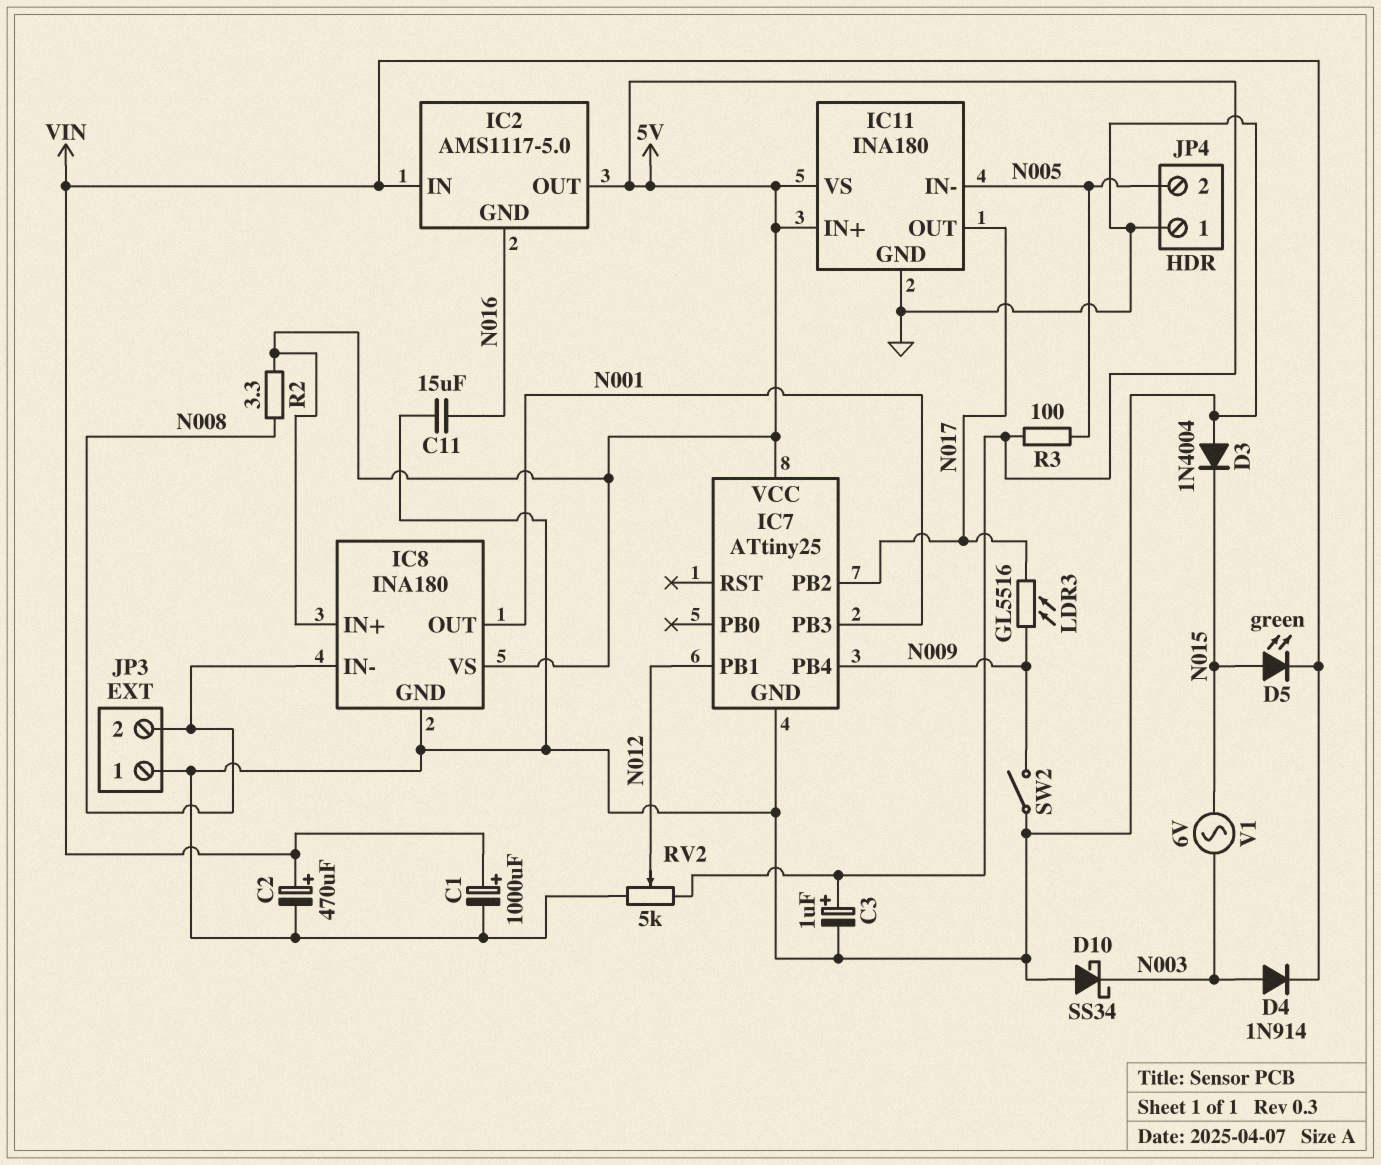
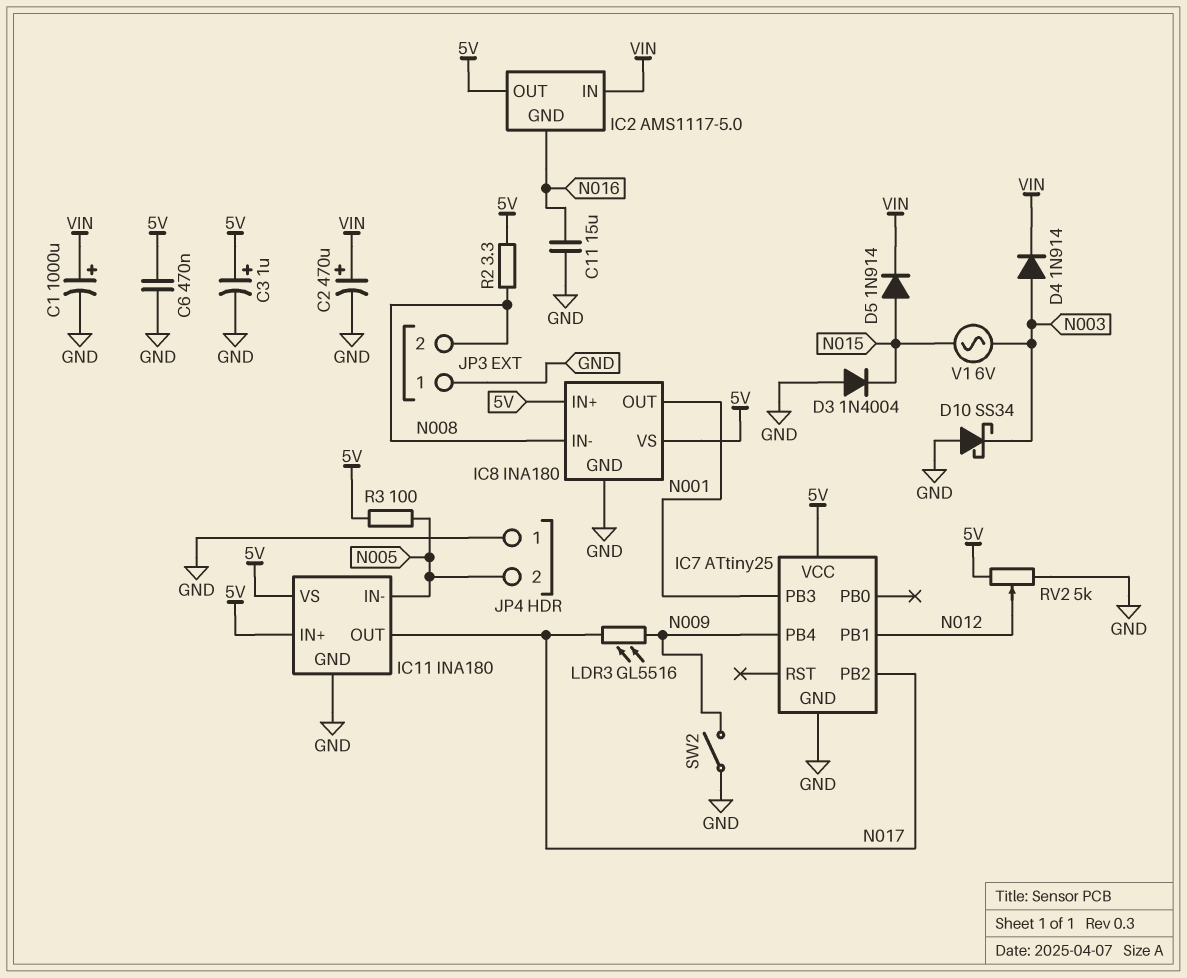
C6: none -> 470nF (5V, GND)
D5: LED green (A N015, K VIN) -> diode 1N914 (A N015, K VIN)

